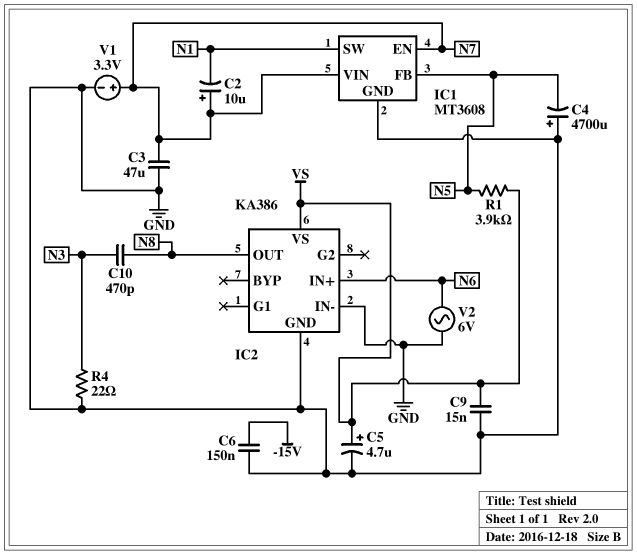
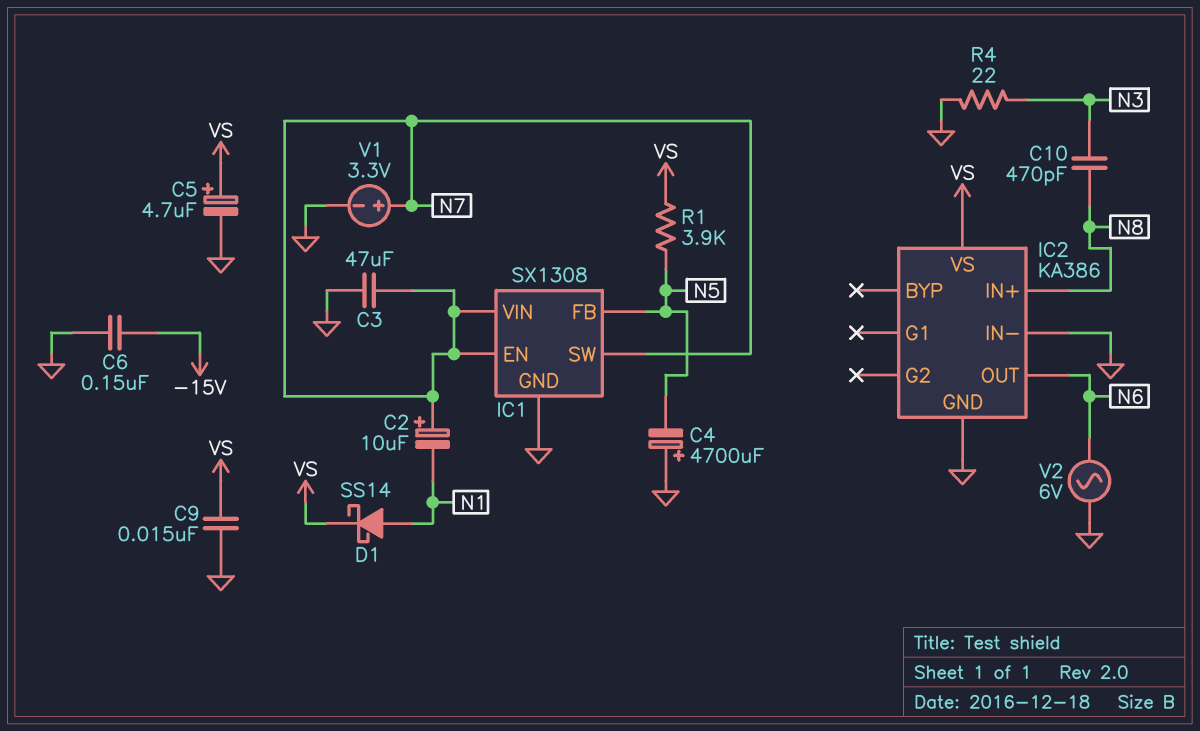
D1: none -> schottky SS14 (A N1, K VS)
IC1: MT3608 -> SX1308
IC1 pin SW: N1 -> N7
IC2 pin IN+: N6 -> N8
IC2 pin OUT: N8 -> N6

